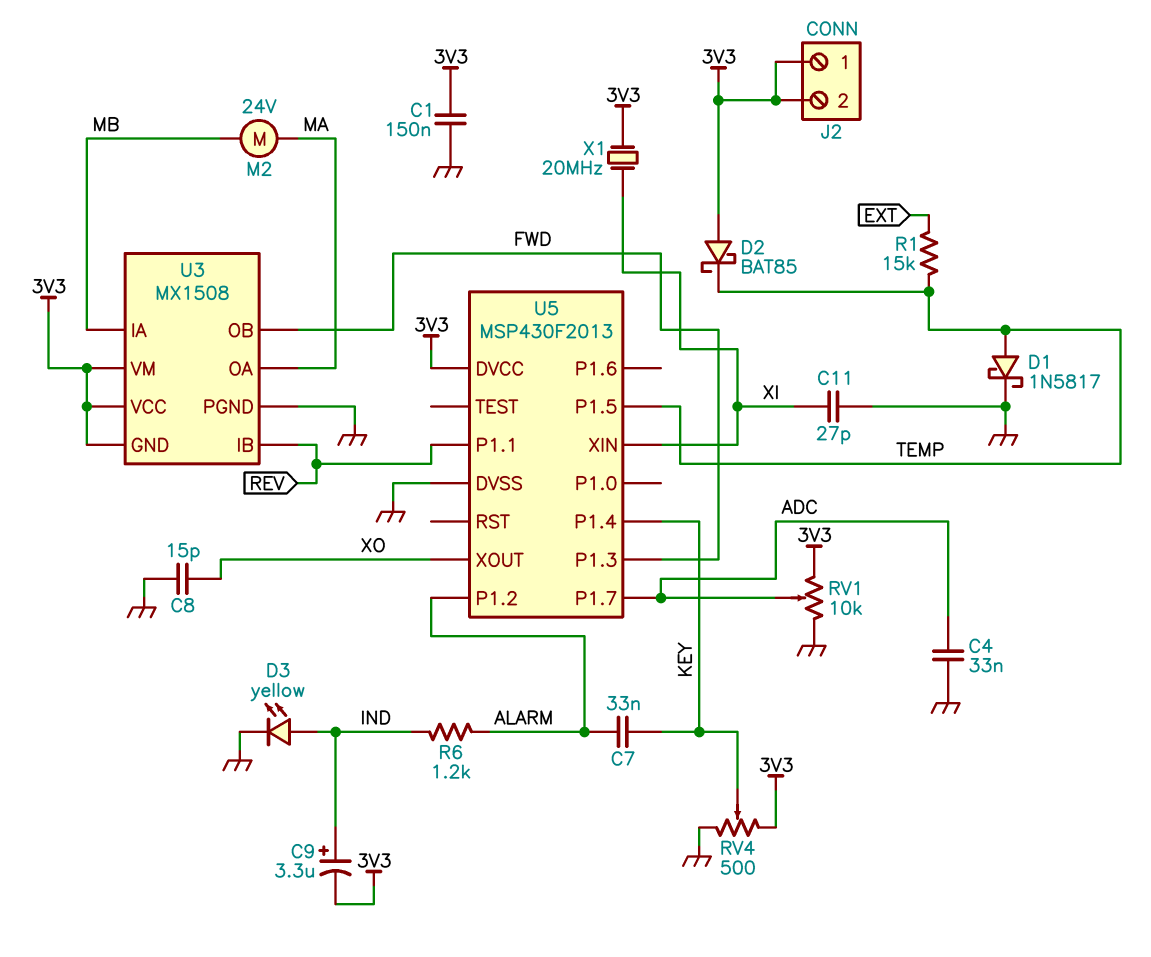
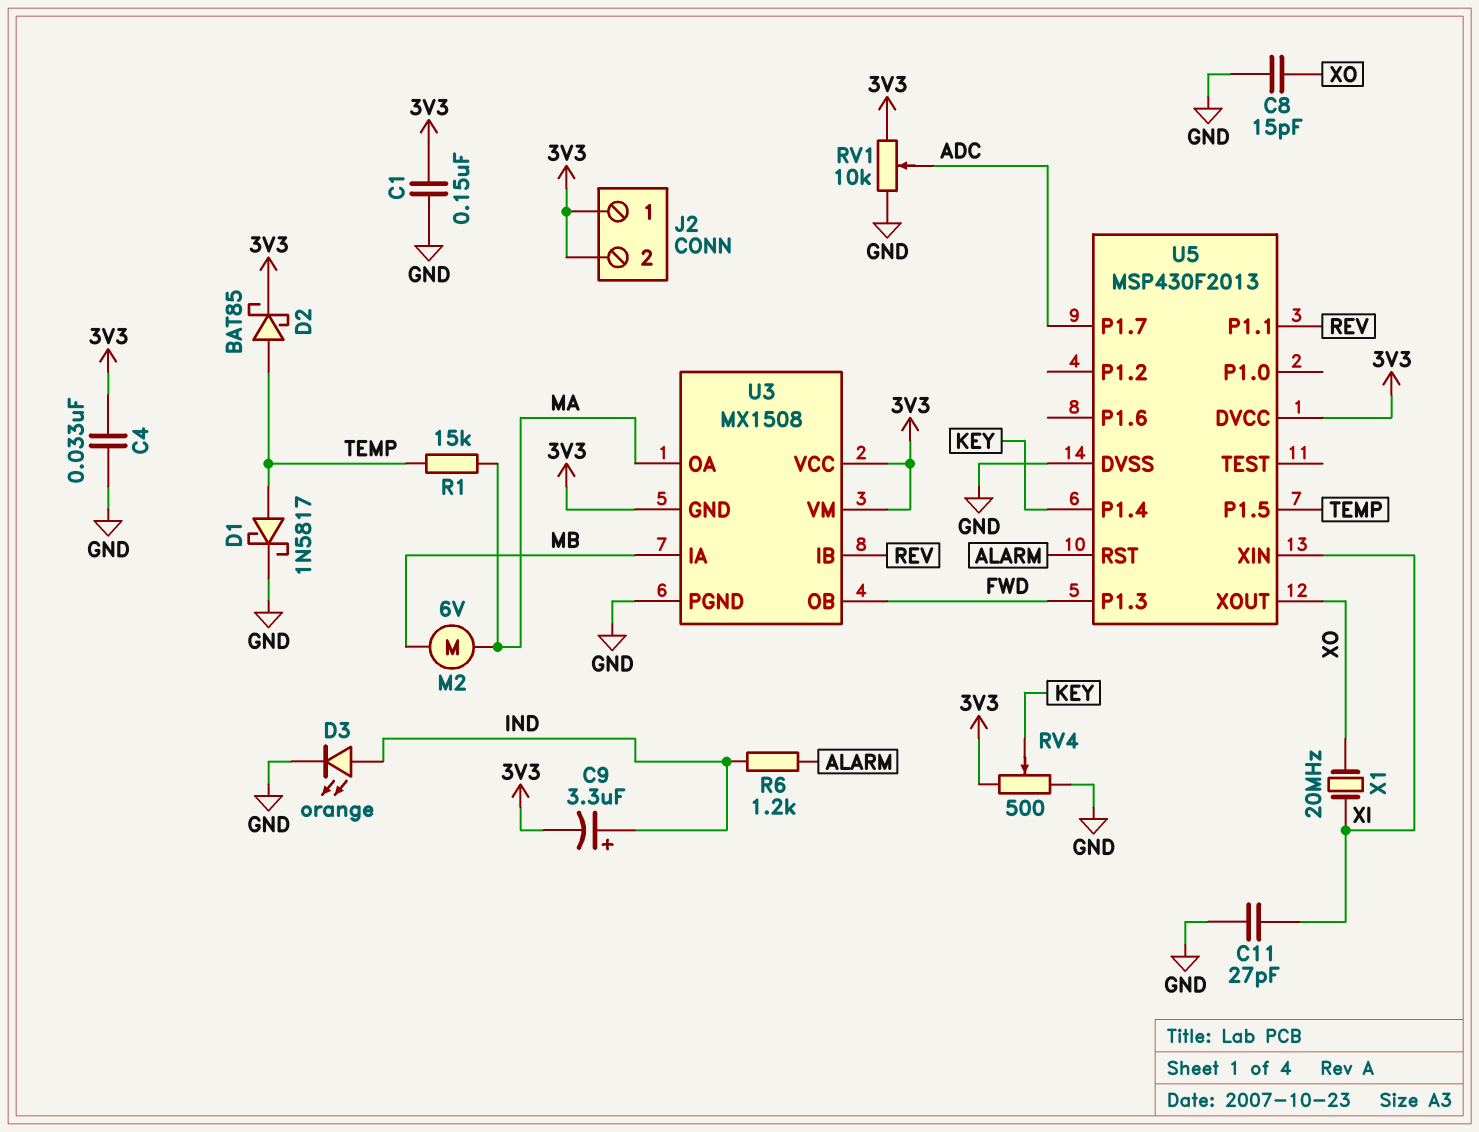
C4: 33nF (ADC, GND) -> 33nF (3V3, GND)
C7: 33nF (ALARM, KEY) -> none
D2: schottky BAT85 (A 3V3, K TEMP) -> schottky BAT85 (A TEMP, K 3V3)
D3: LED yellow (A IND, K GND) -> LED orange (A IND, K GND)
M2: motor 24V (MA, MB) -> motor 6V (MA, MB)
R1: 15k (EXT, TEMP) -> 15k (MA, TEMP)
U5 pin P1.2: ALARM -> none
U5 pin RST: none -> ALARM
X1: 20MHz (3V3, XI) -> 20MHz (XI, XO)

